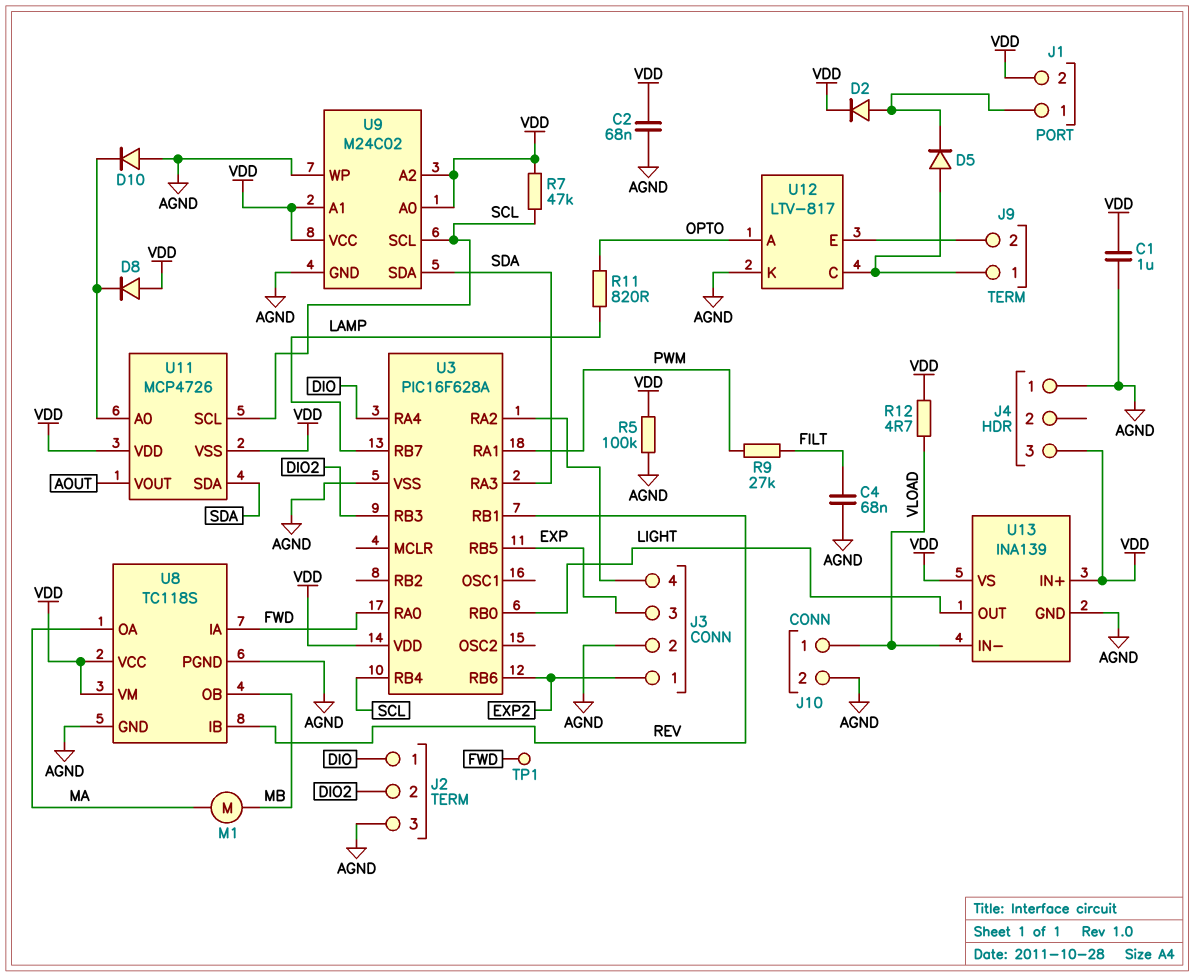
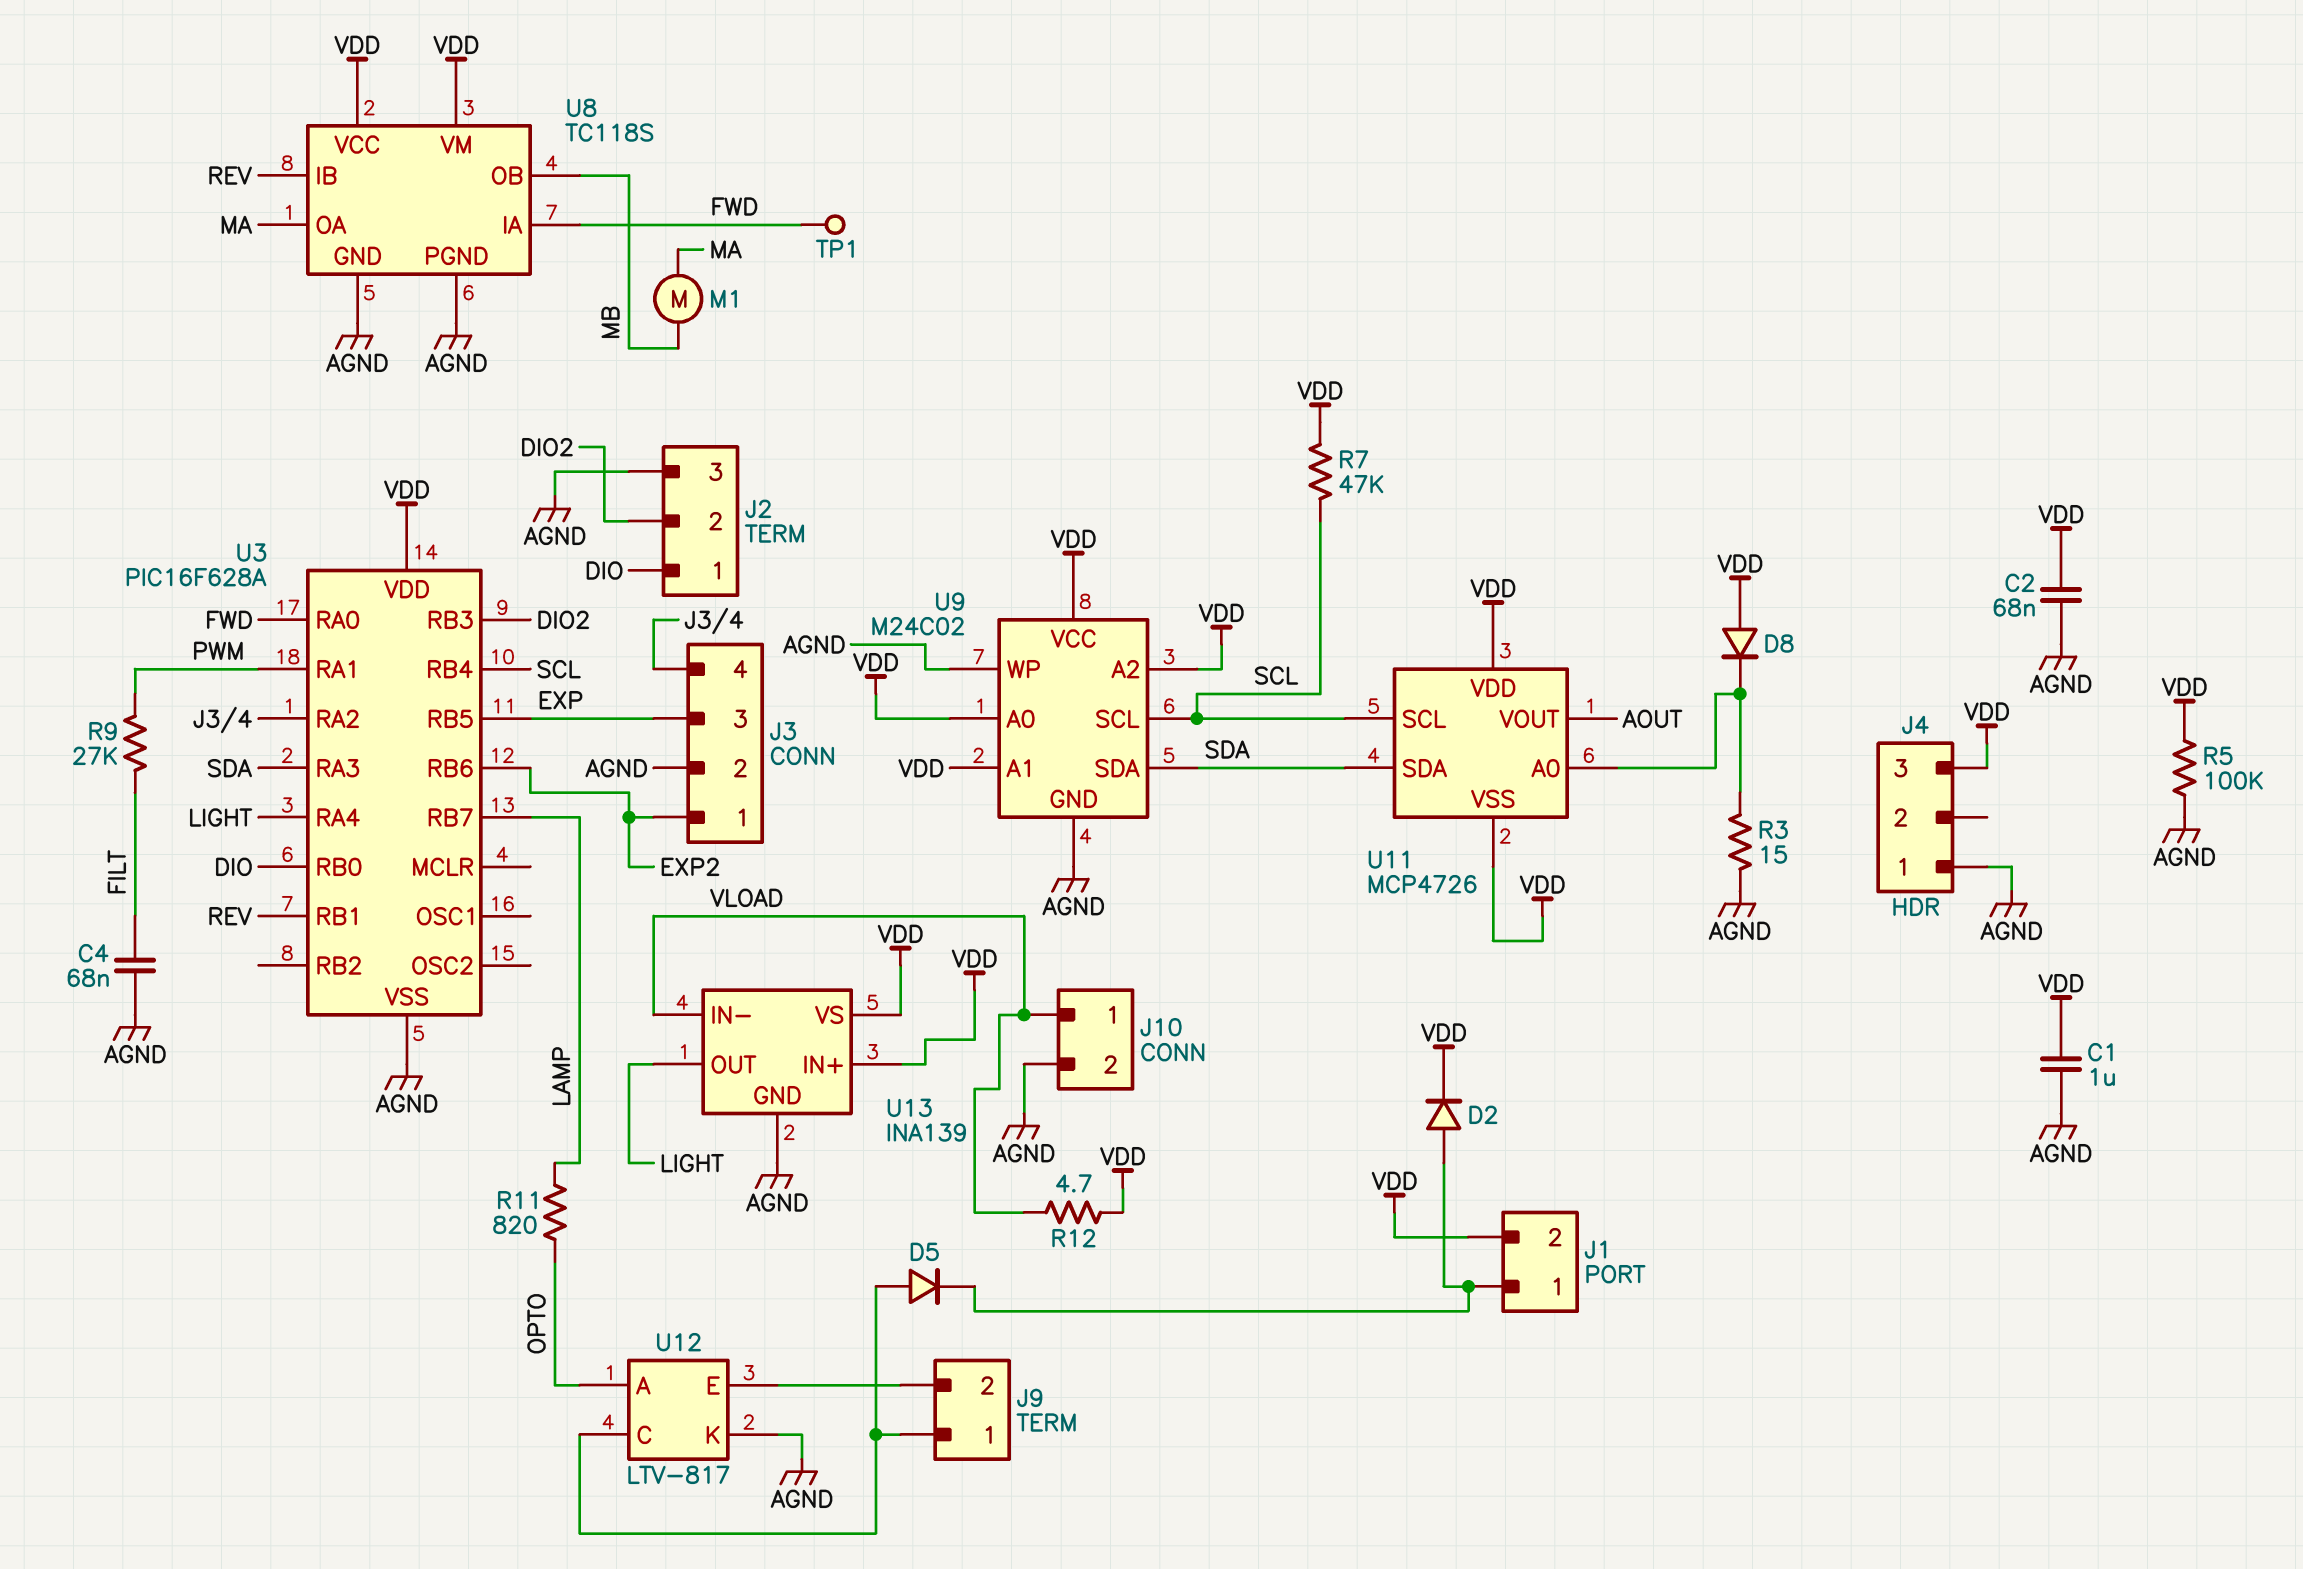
D10: diode (A AGND, K U11/A0) -> none
R3: none -> 15 (AGND, U11/A0)
U3 pin RA4: DIO -> LIGHT
U3 pin RB0: LIGHT -> DIO

